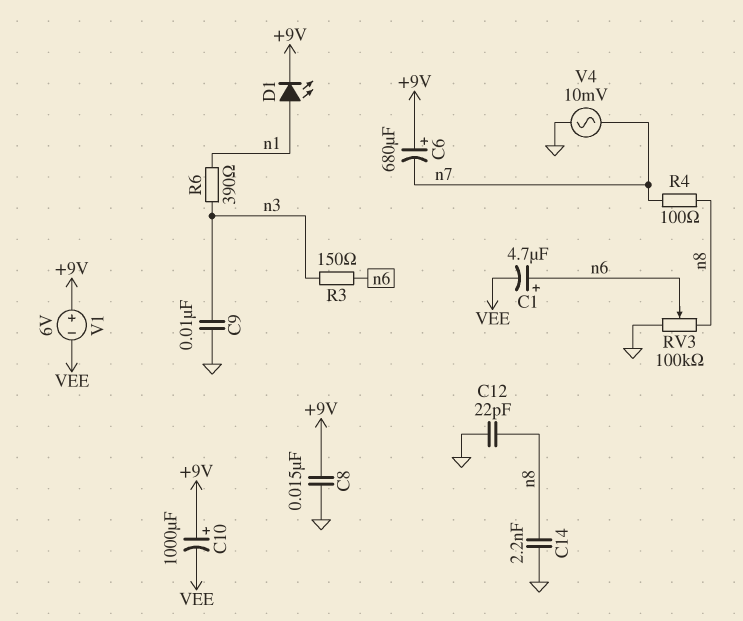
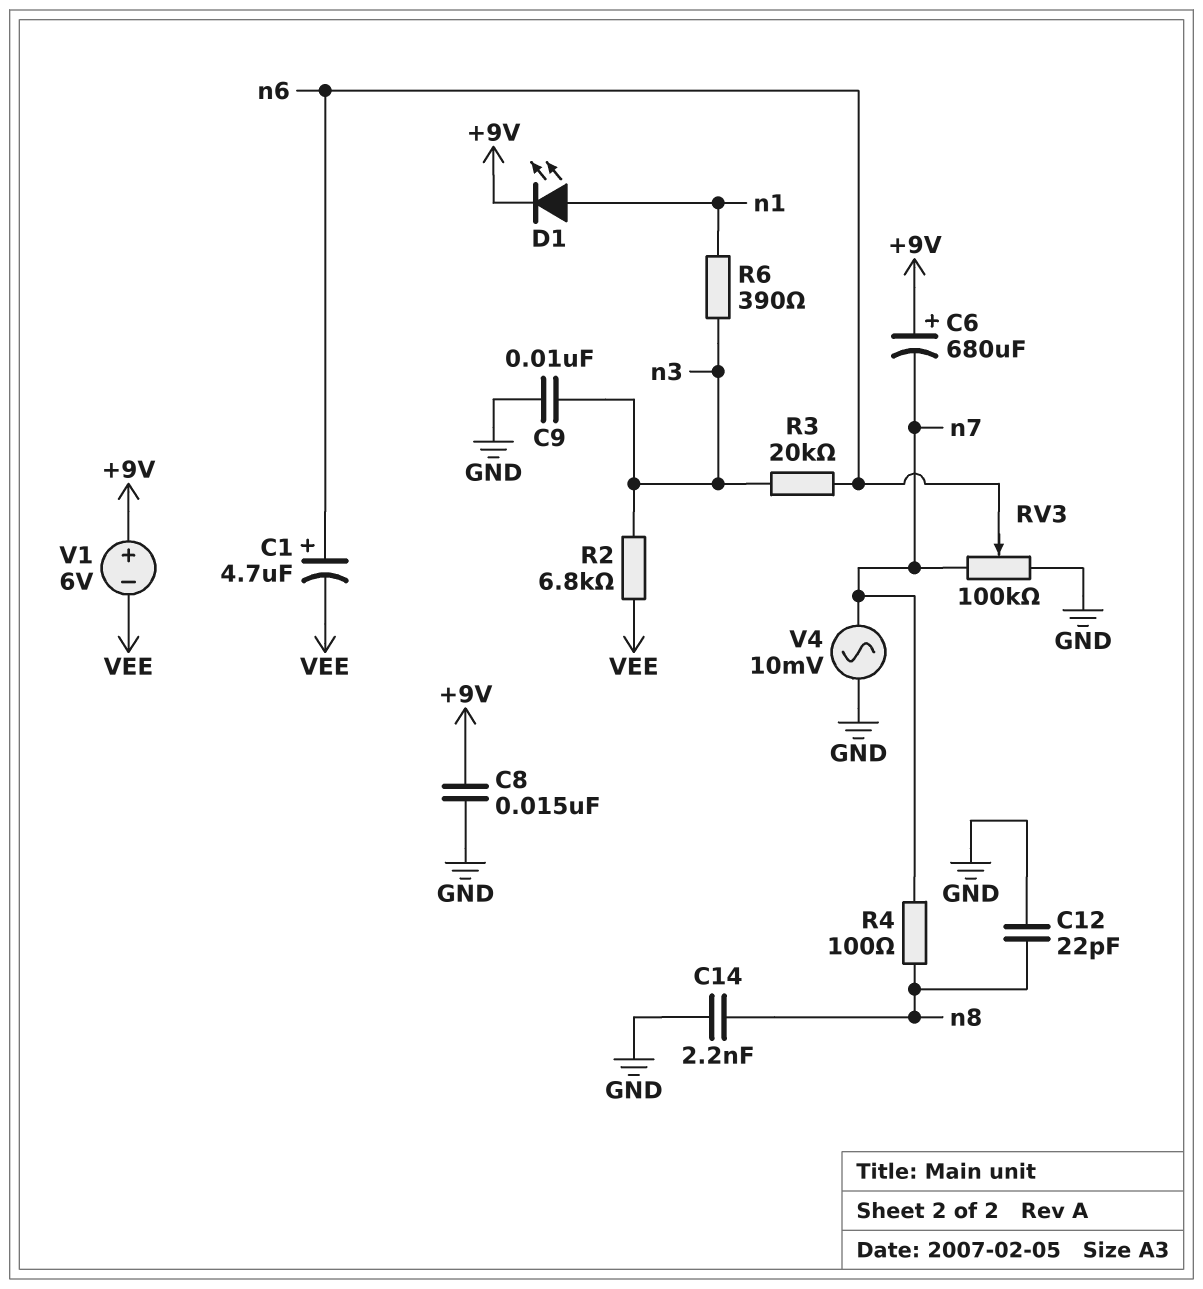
C10: 1000uF (plus +9V, minus VEE) -> none
R2: none -> 6.8k (VEE, n3)
R3: 150 (n3, n6) -> 20k (n3, n6)
RV3: 100k (GND, n8, wiper n6) -> 100k (GND, n7, wiper n6)

